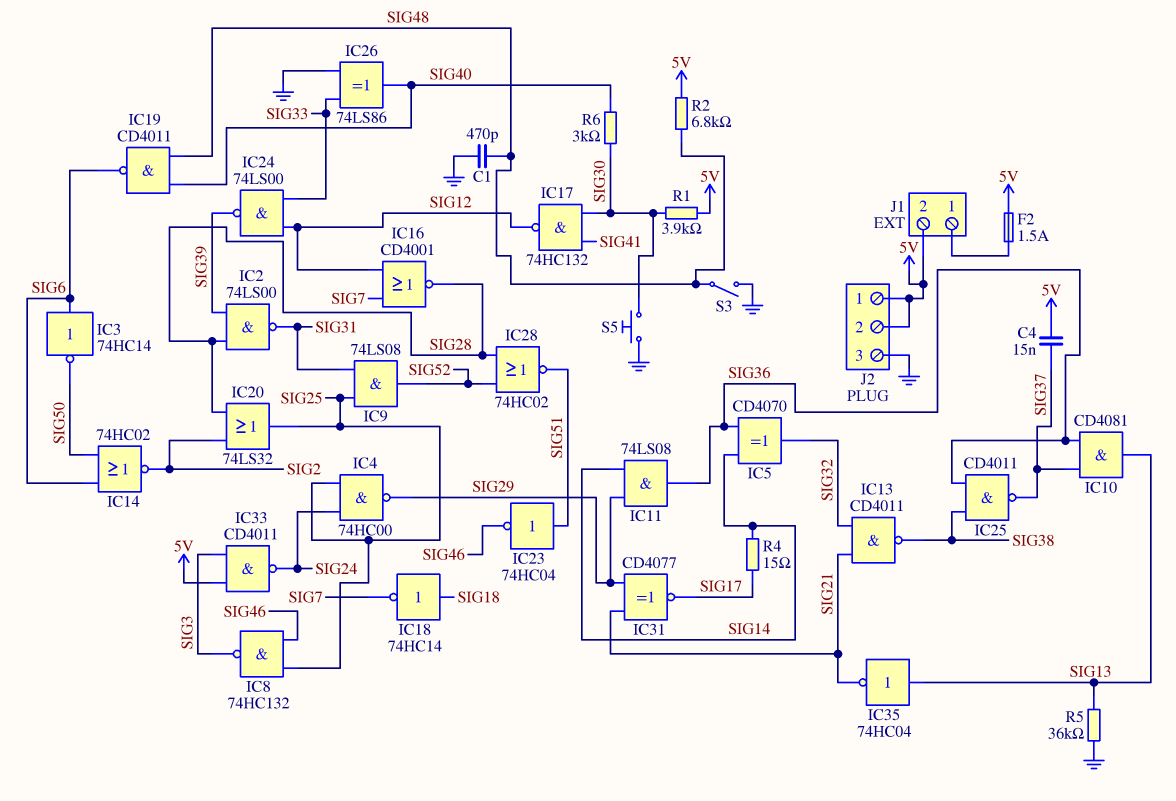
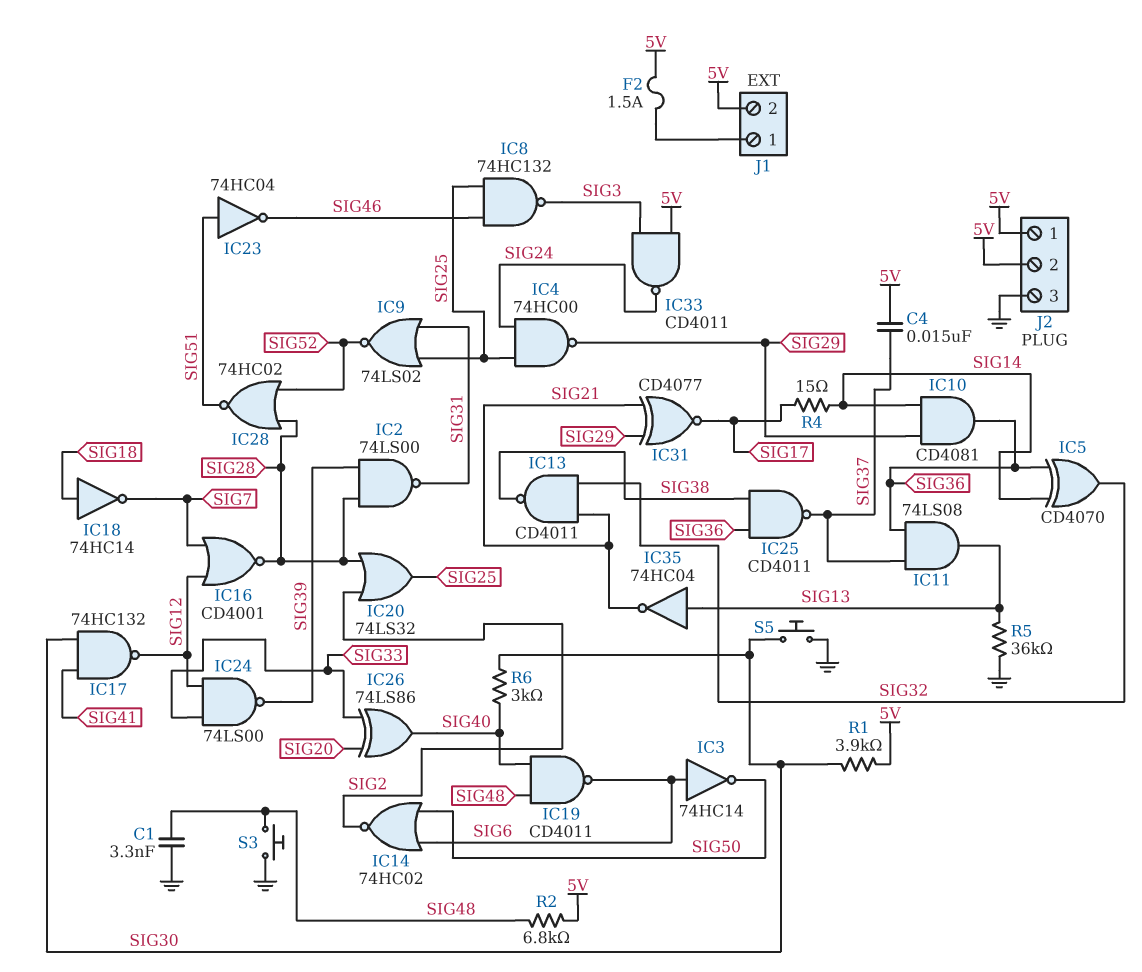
C1: 470pF (GND, SIG48) -> 3.3nF (GND, SIG48)
IC9: AND 74LS08 (in SIG25, in SIG31, out SIG52) -> NOR 74LS02 (in SIG25, in SIG31, out SIG52)
IC10: AND CD4081 (in SIG36, in SIG37, out SIG13) -> AND CD4081 (in SIG14, in SIG29, out SIG36)
IC11: AND 74LS08 (in SIG14, in SIG29, out SIG36) -> AND 74LS08 (in SIG36, in SIG37, out SIG13)
IC26: XOR 74LS86 (in GND, in SIG33, out SIG40) -> XOR 74LS86 (in SIG20, in SIG33, out SIG40)
S3: switch (GND, SIG48) -> button (GND, SIG48)

